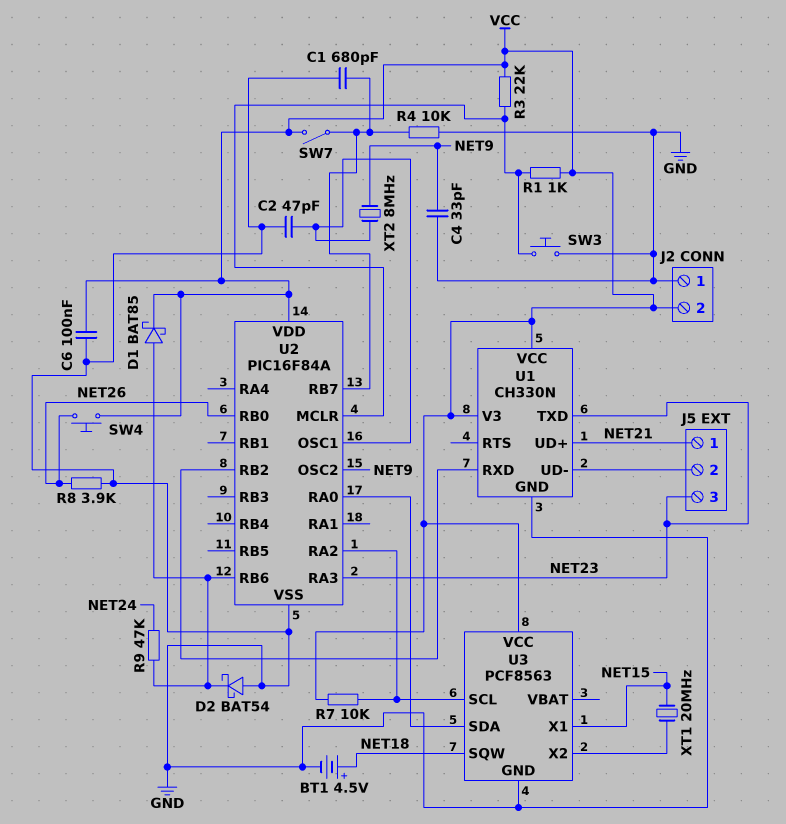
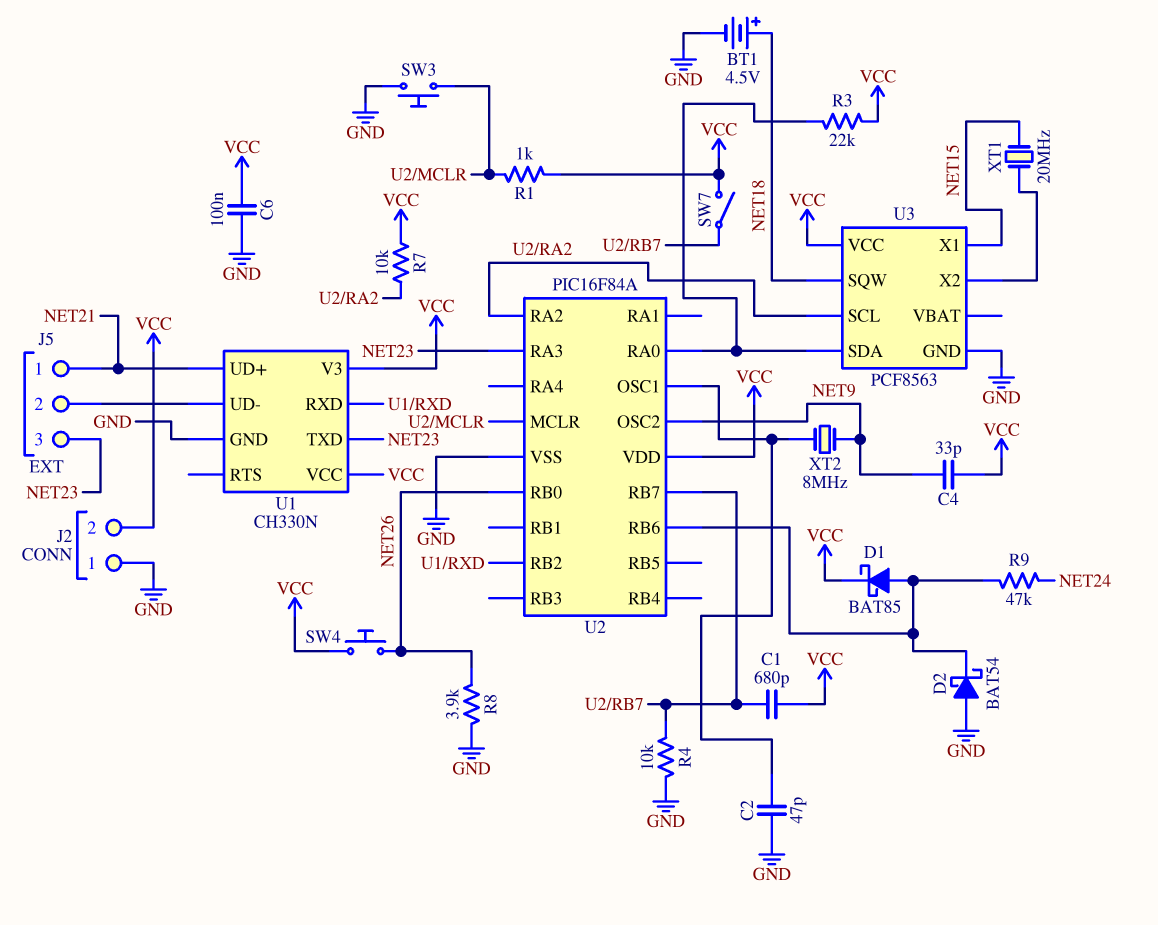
C1: 680pF (GND, U2/RB7) -> 680pF (U2/RB7, VCC)
C4: 33pF (GND, NET9) -> 33pF (NET9, VCC)
R3: 22k (U2/MCLR, VCC) -> 22k (U2/RA0, VCC)

